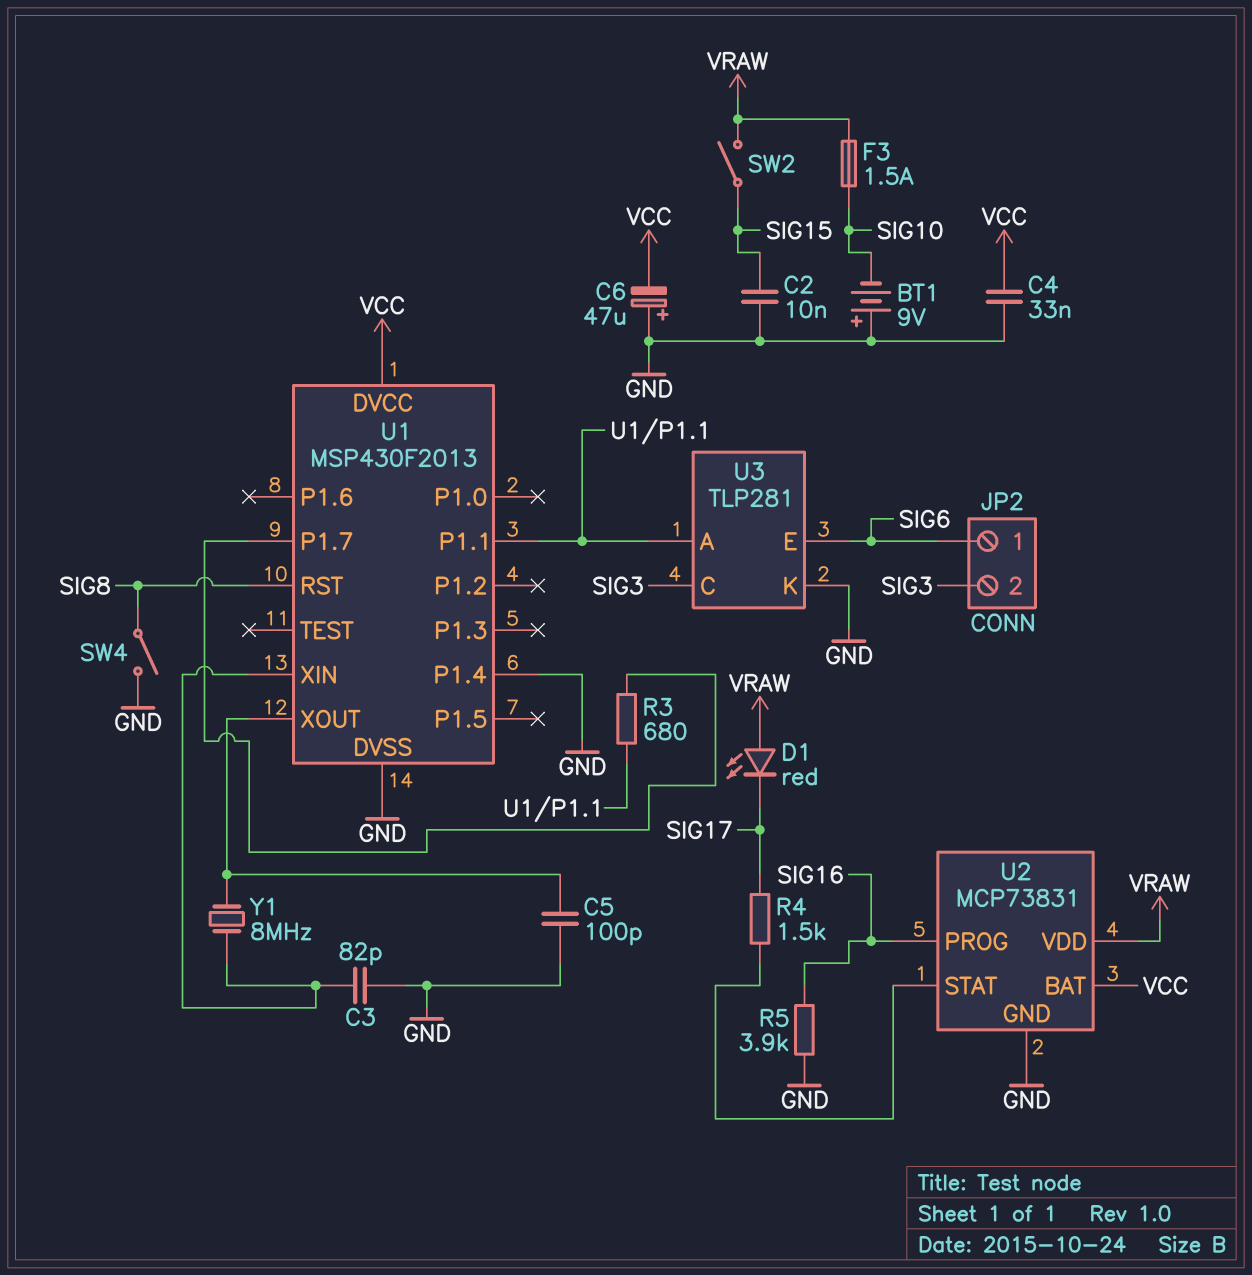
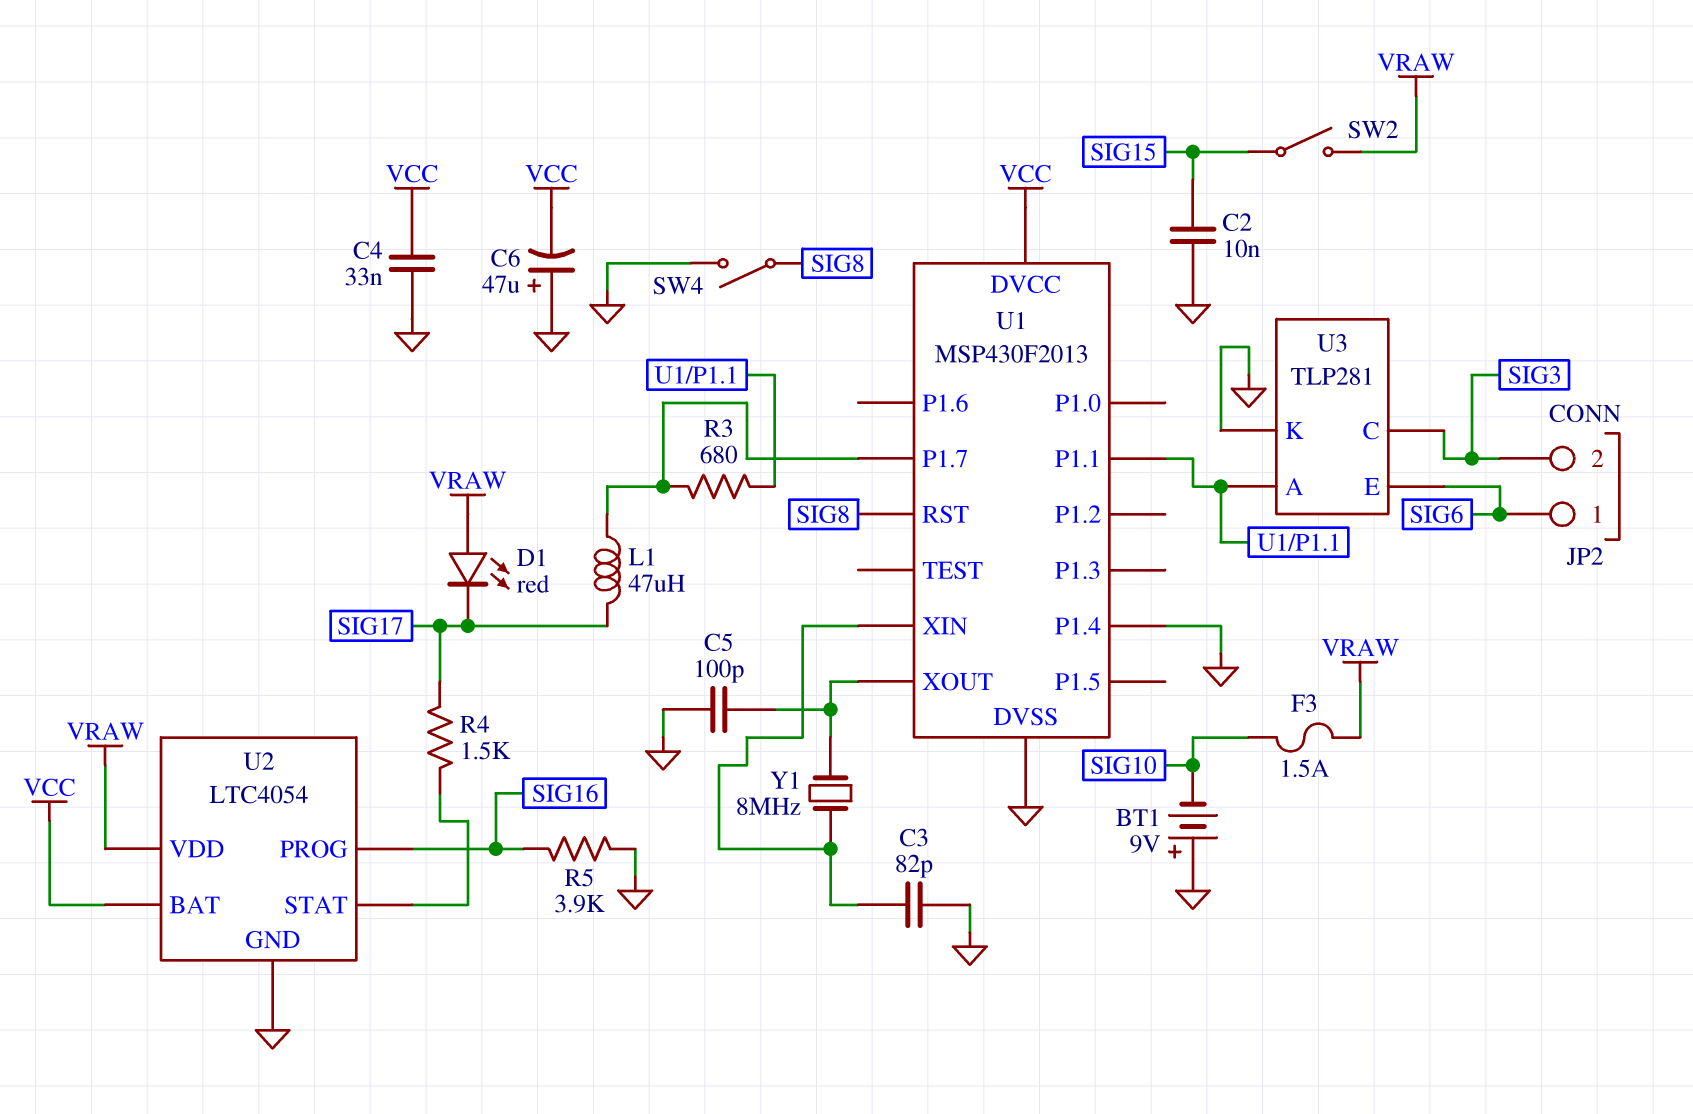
L1: none -> 47uH (SIG17, U1/P1.7)
U2: MCP73831 -> LTC4054

